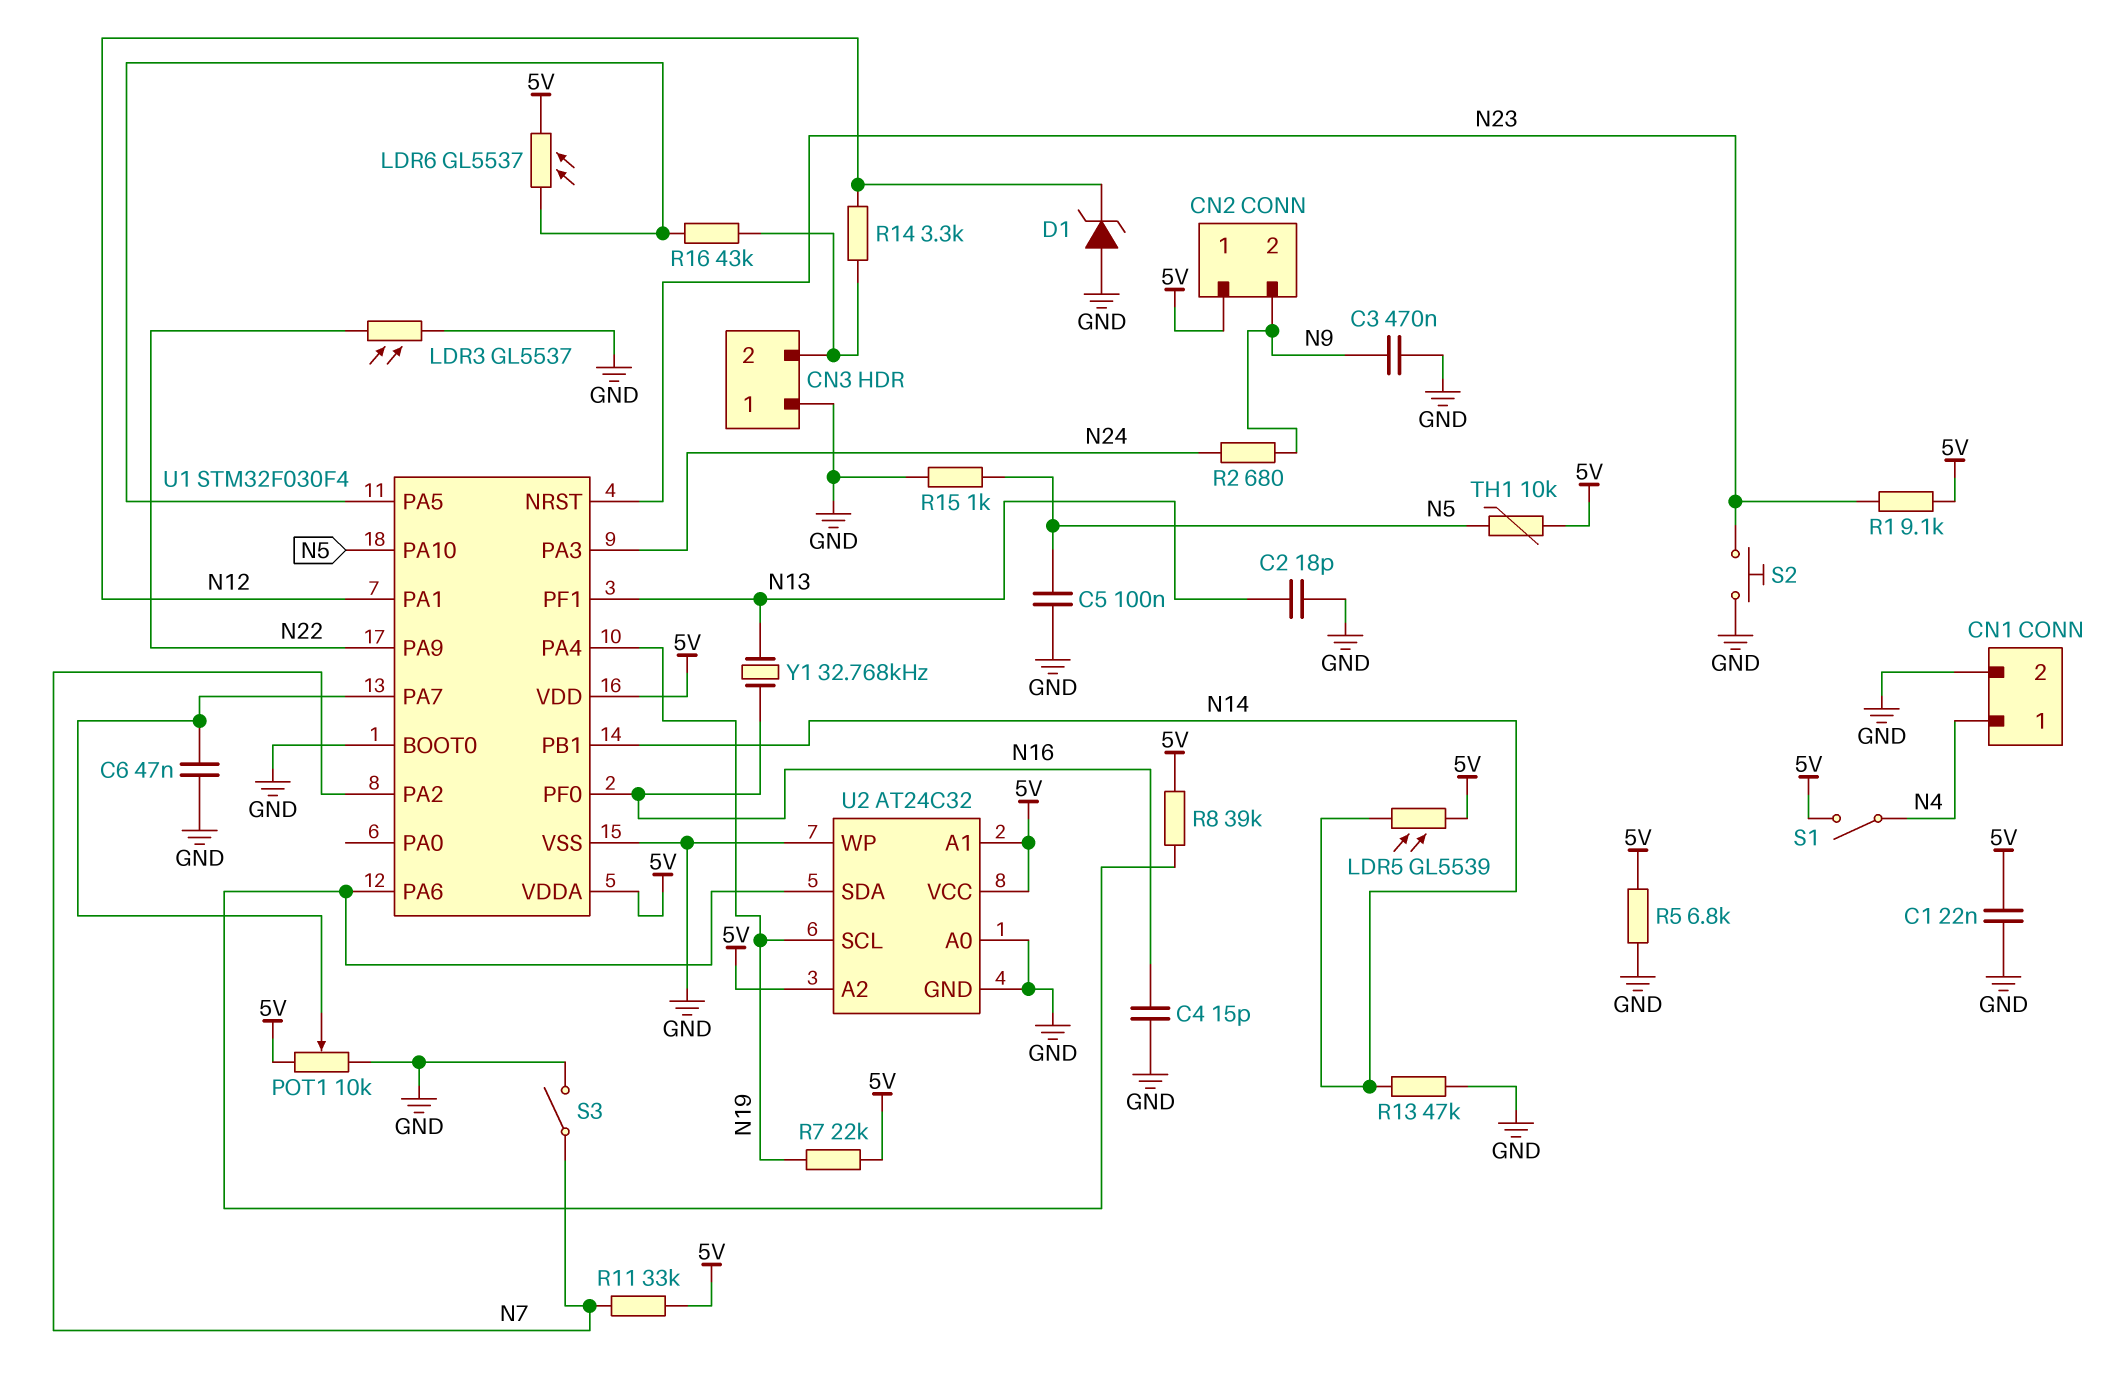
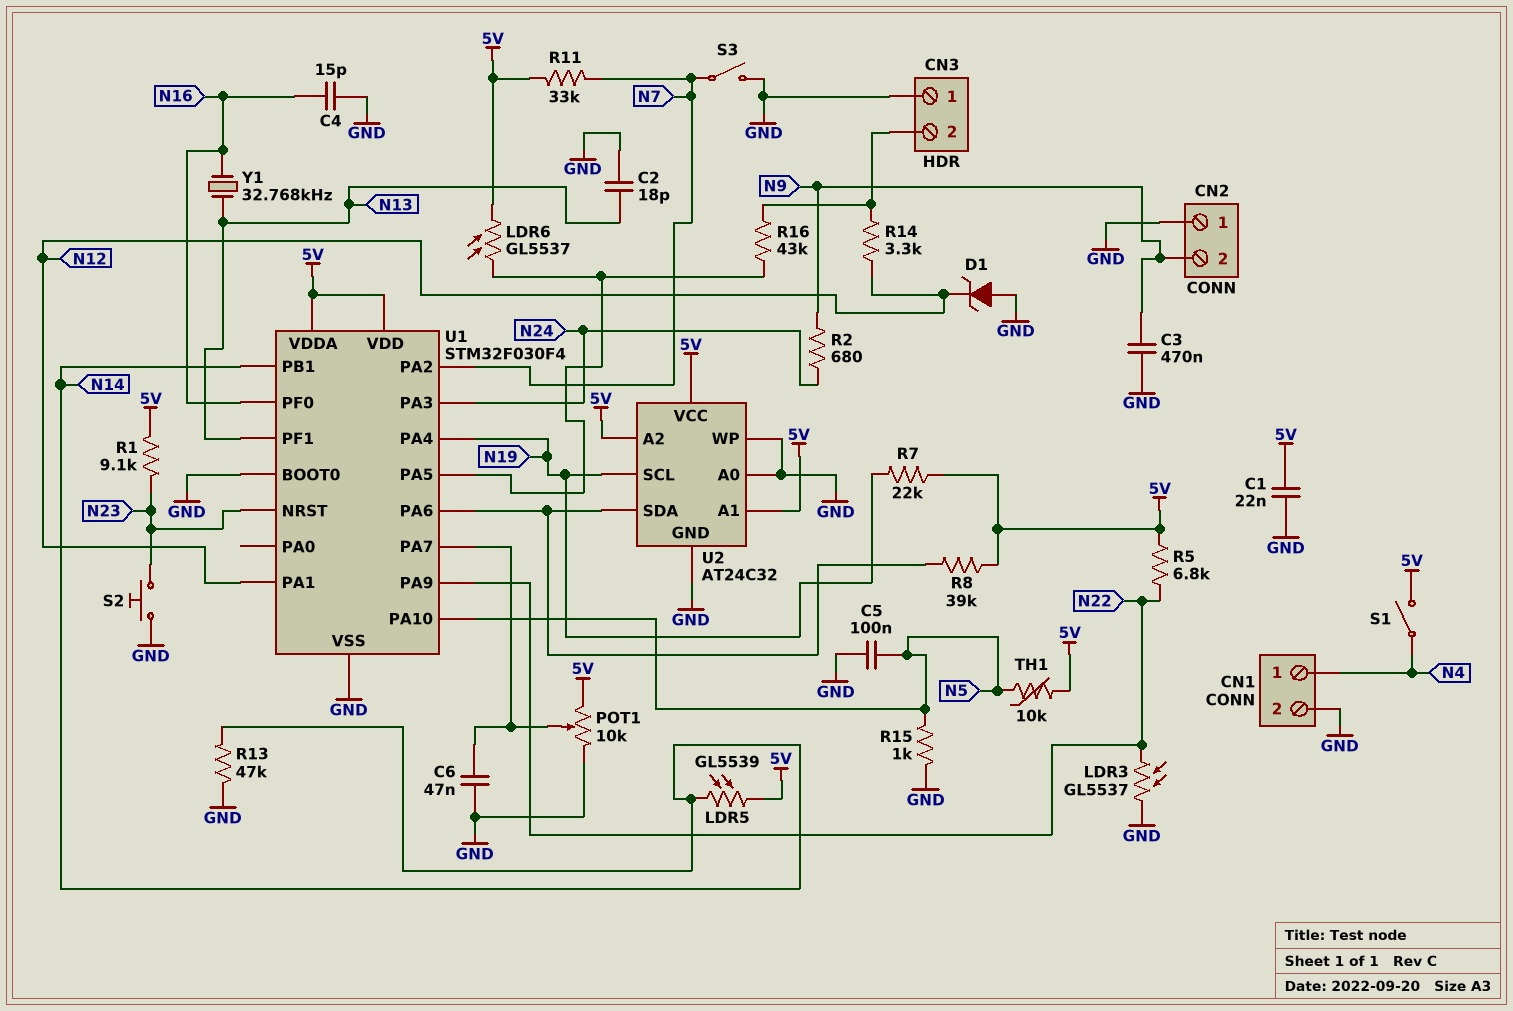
CN2 pin 1: 5V -> GND
R5: 6.8k (5V, GND) -> 6.8k (5V, N22)

